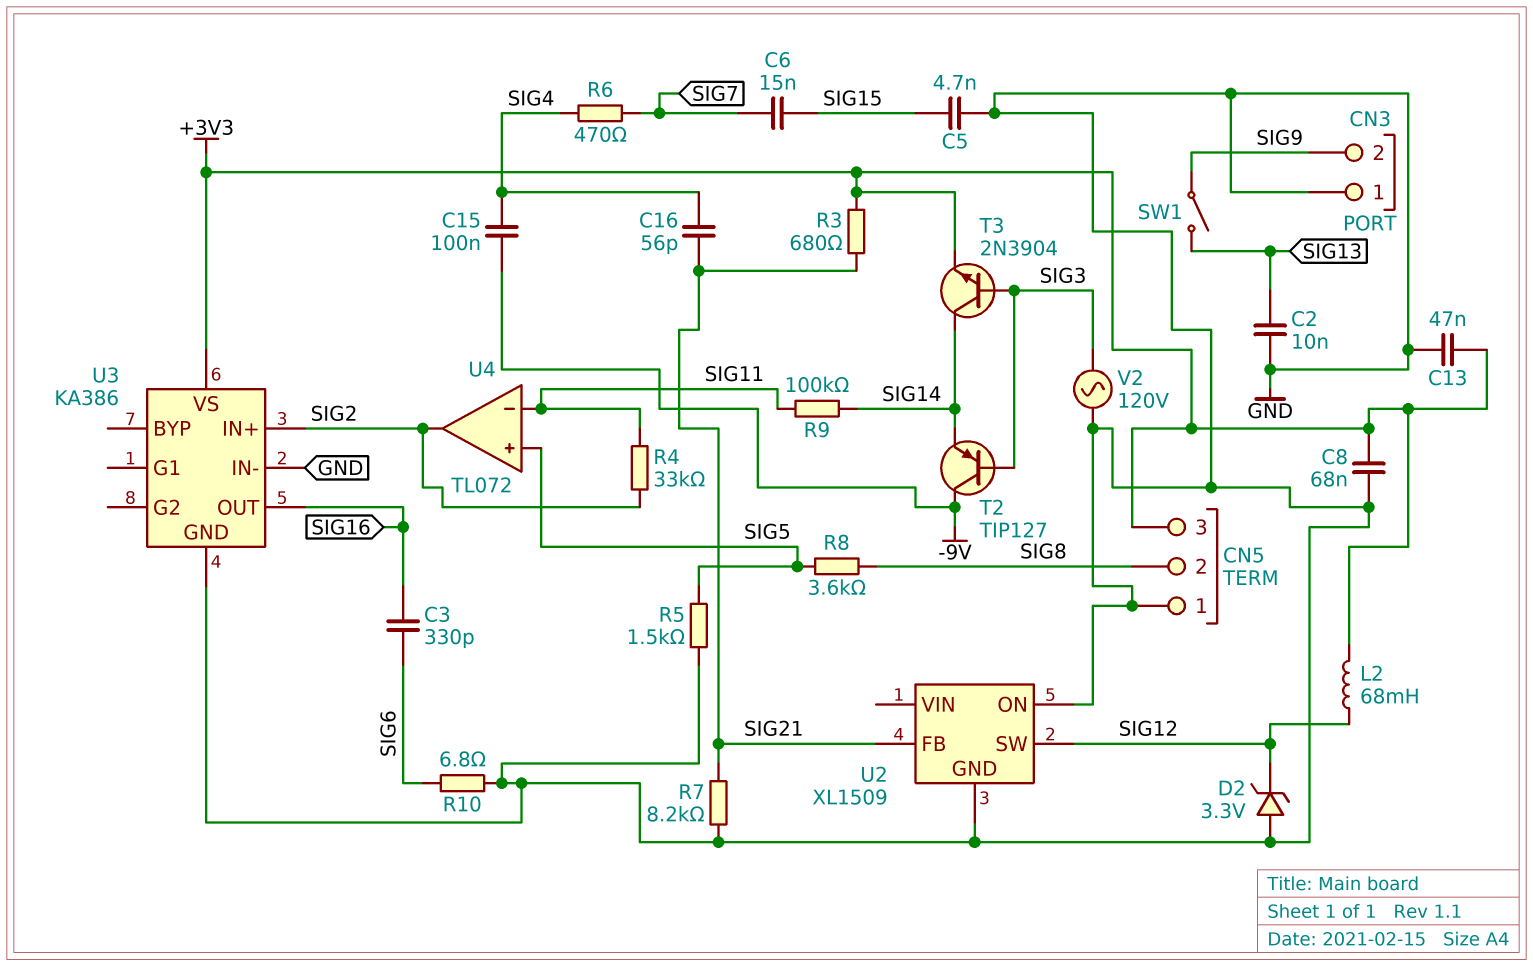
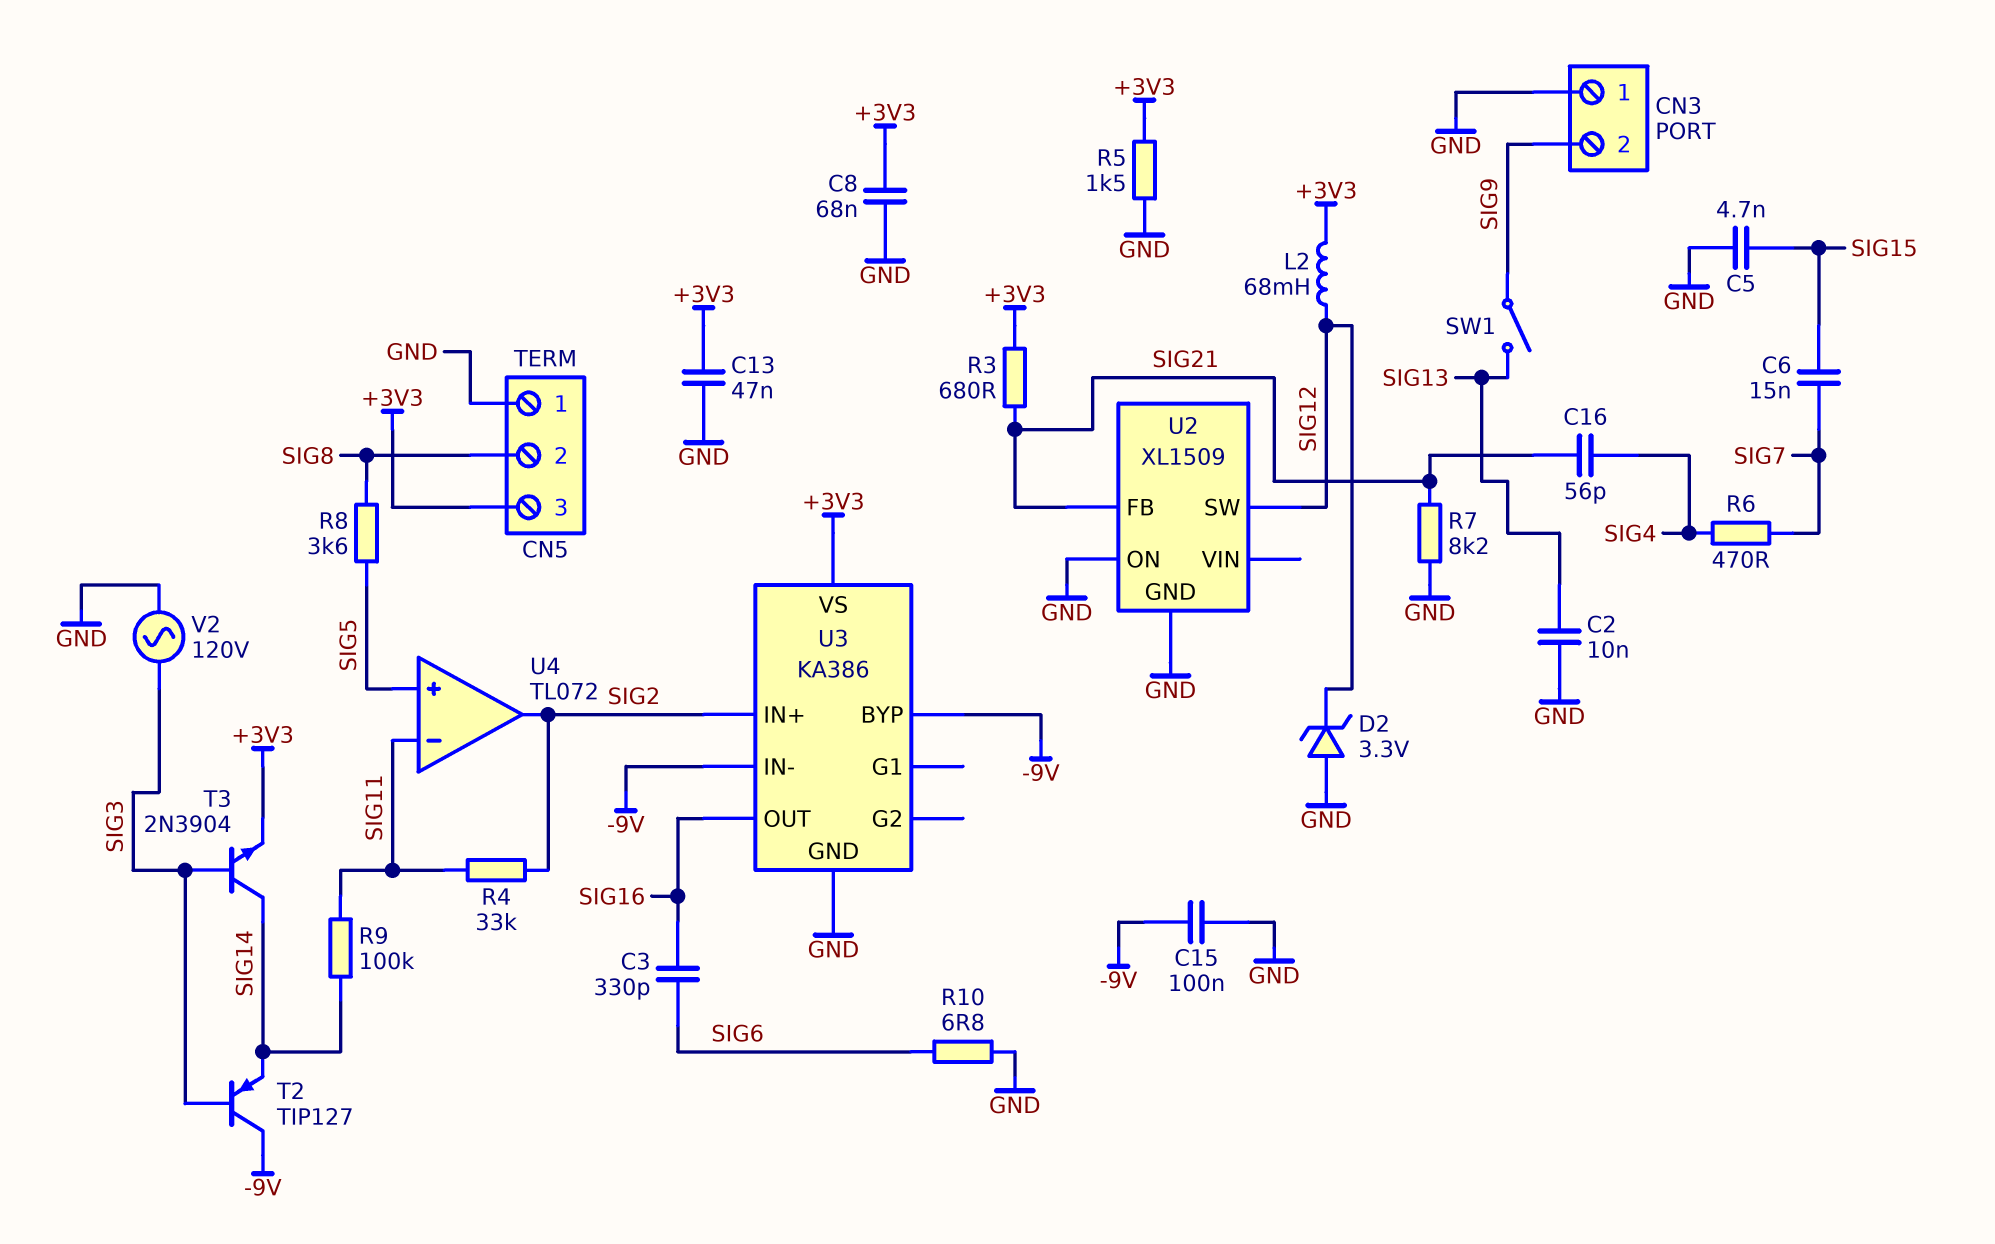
C15: 100nF (-9V, SIG4) -> 100nF (-9V, GND)
R5: 1.5k (GND, SIG5) -> 1.5k (+3V3, GND)
U3 pin BYP: none -> -9V
U3 pin IN-: GND -> -9V

